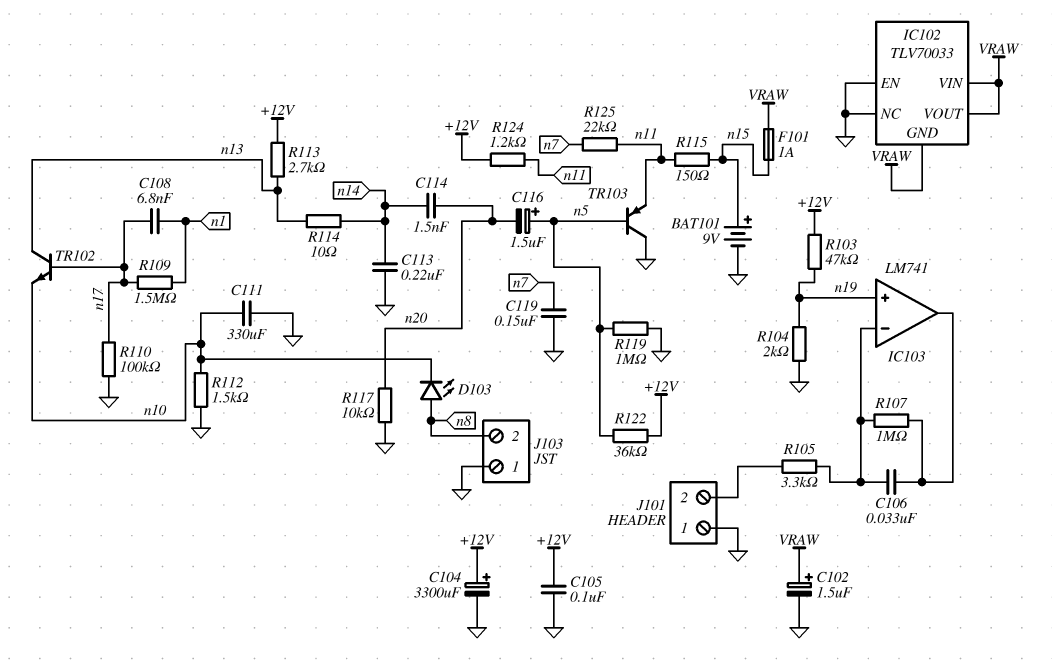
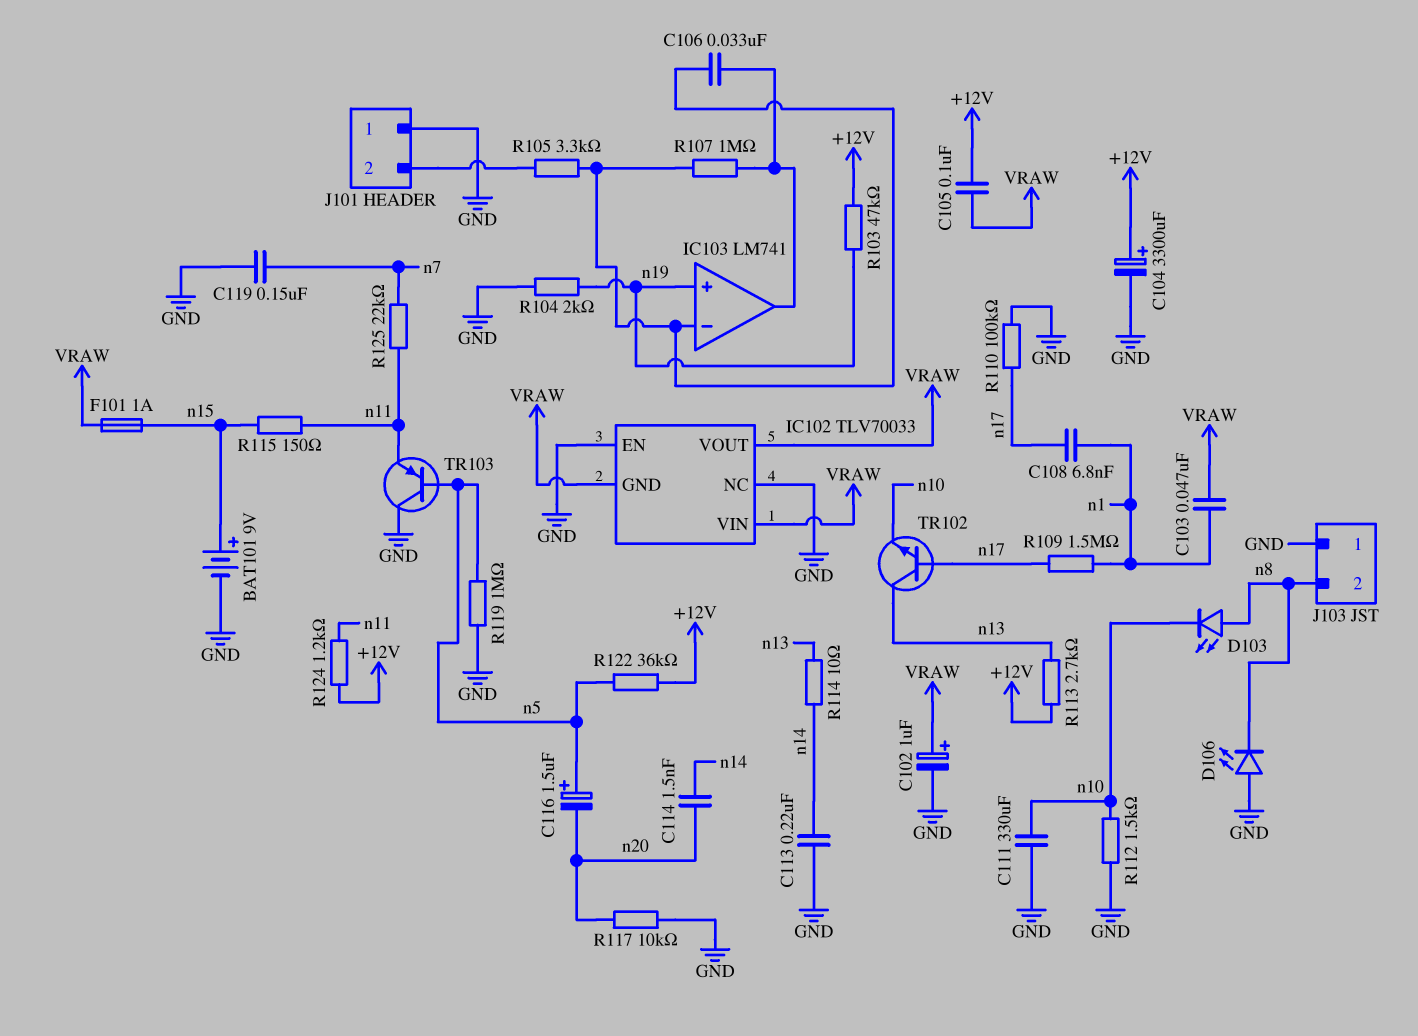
C102: 1.5uF (plus VRAW, minus GND) -> 1uF (plus VRAW, minus GND)
C103: none -> 47nF (VRAW, n1)
C105: 100nF (+12V, GND) -> 100nF (+12V, VRAW)
D106: none -> LED (A GND, K n8)

